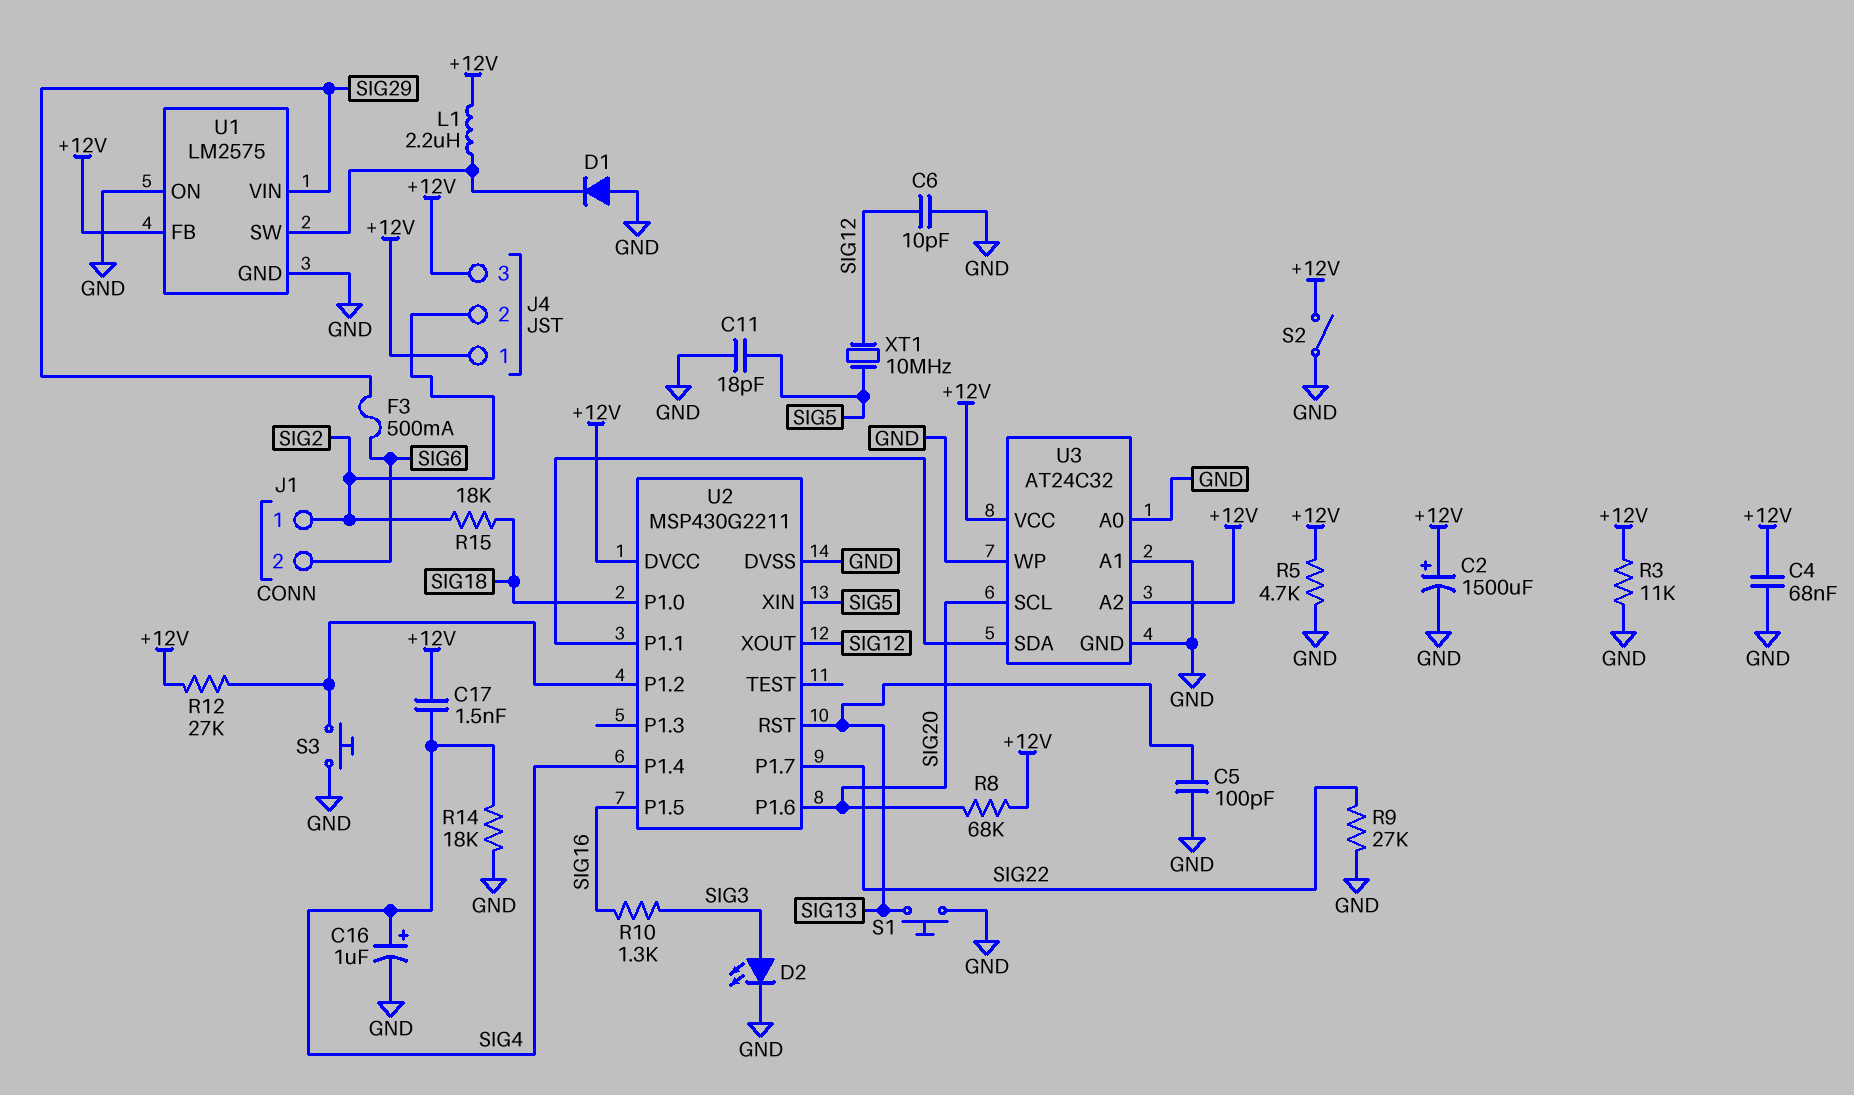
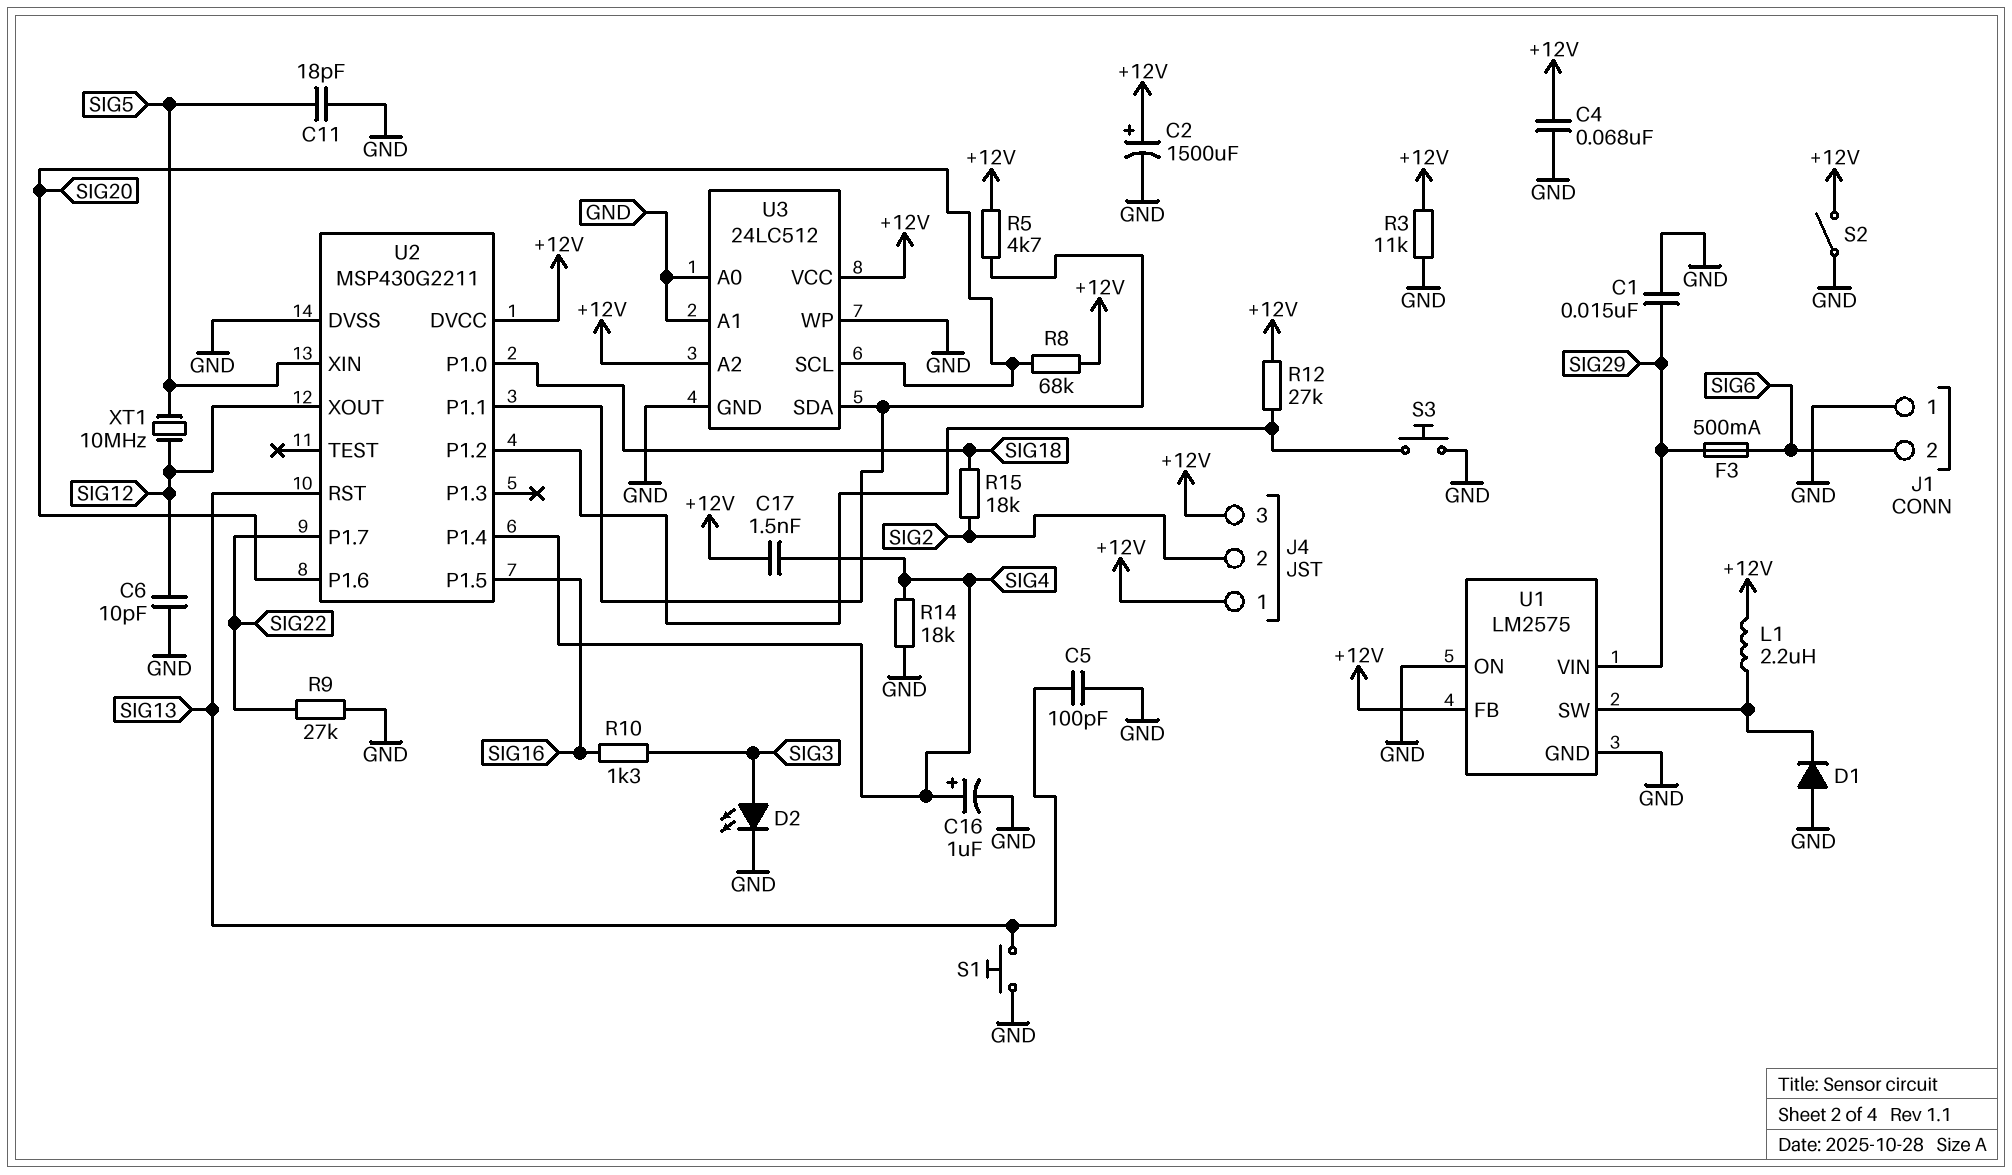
C1: none -> 15nF (GND, SIG29)
J1 pin 1: SIG2 -> GND
R5: 4.7k (+12V, GND) -> 4.7k (+12V, U2/P1.1)
U3: AT24C32 -> 24LC512

